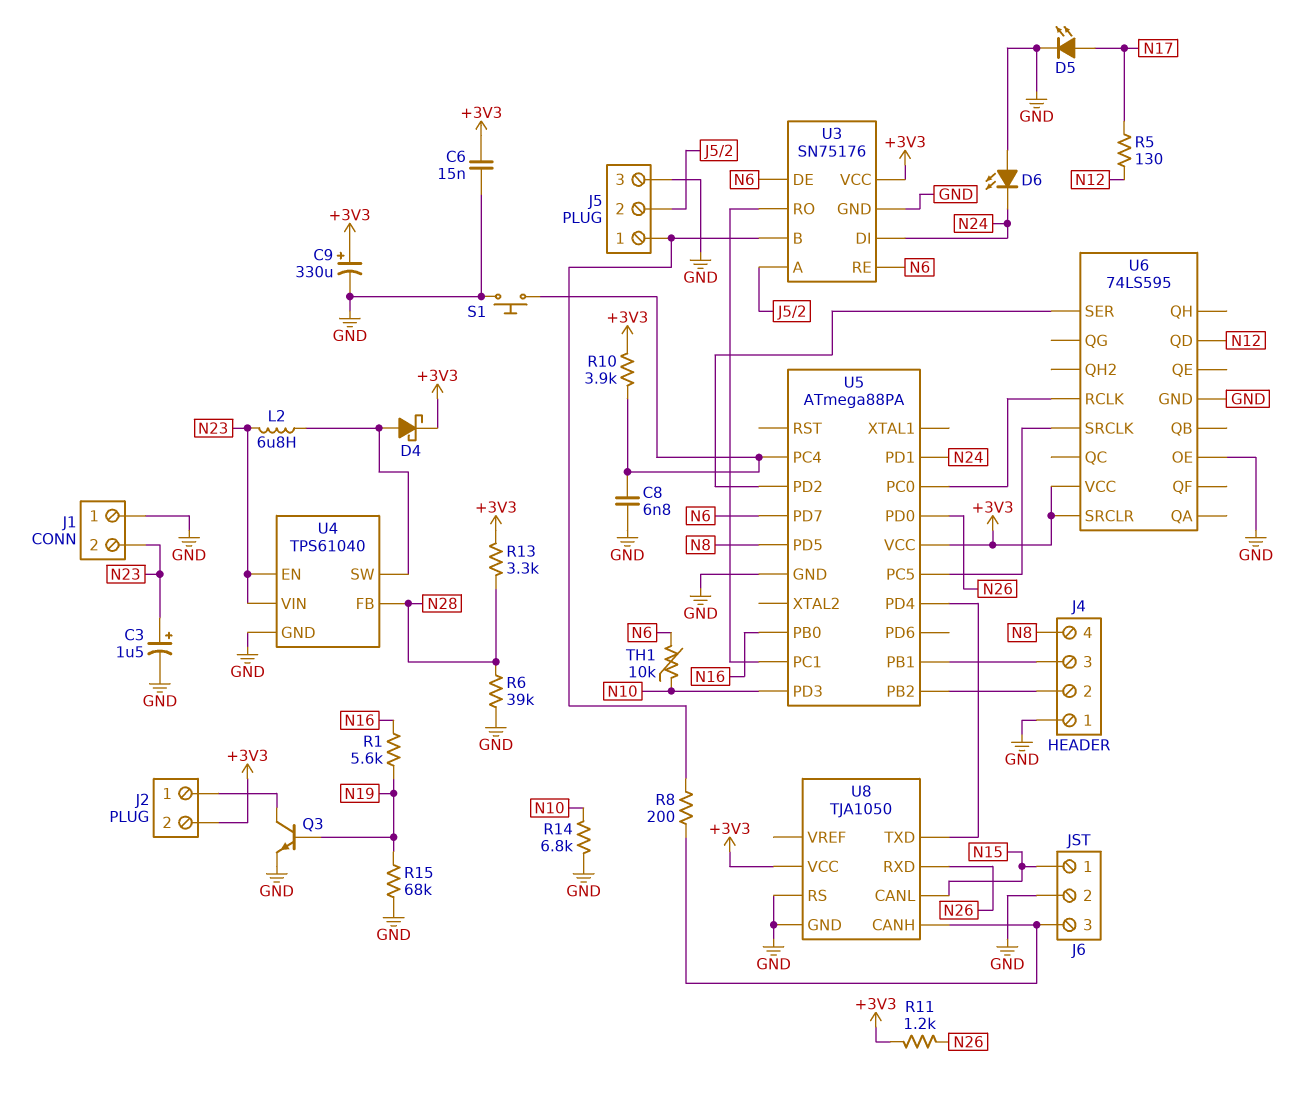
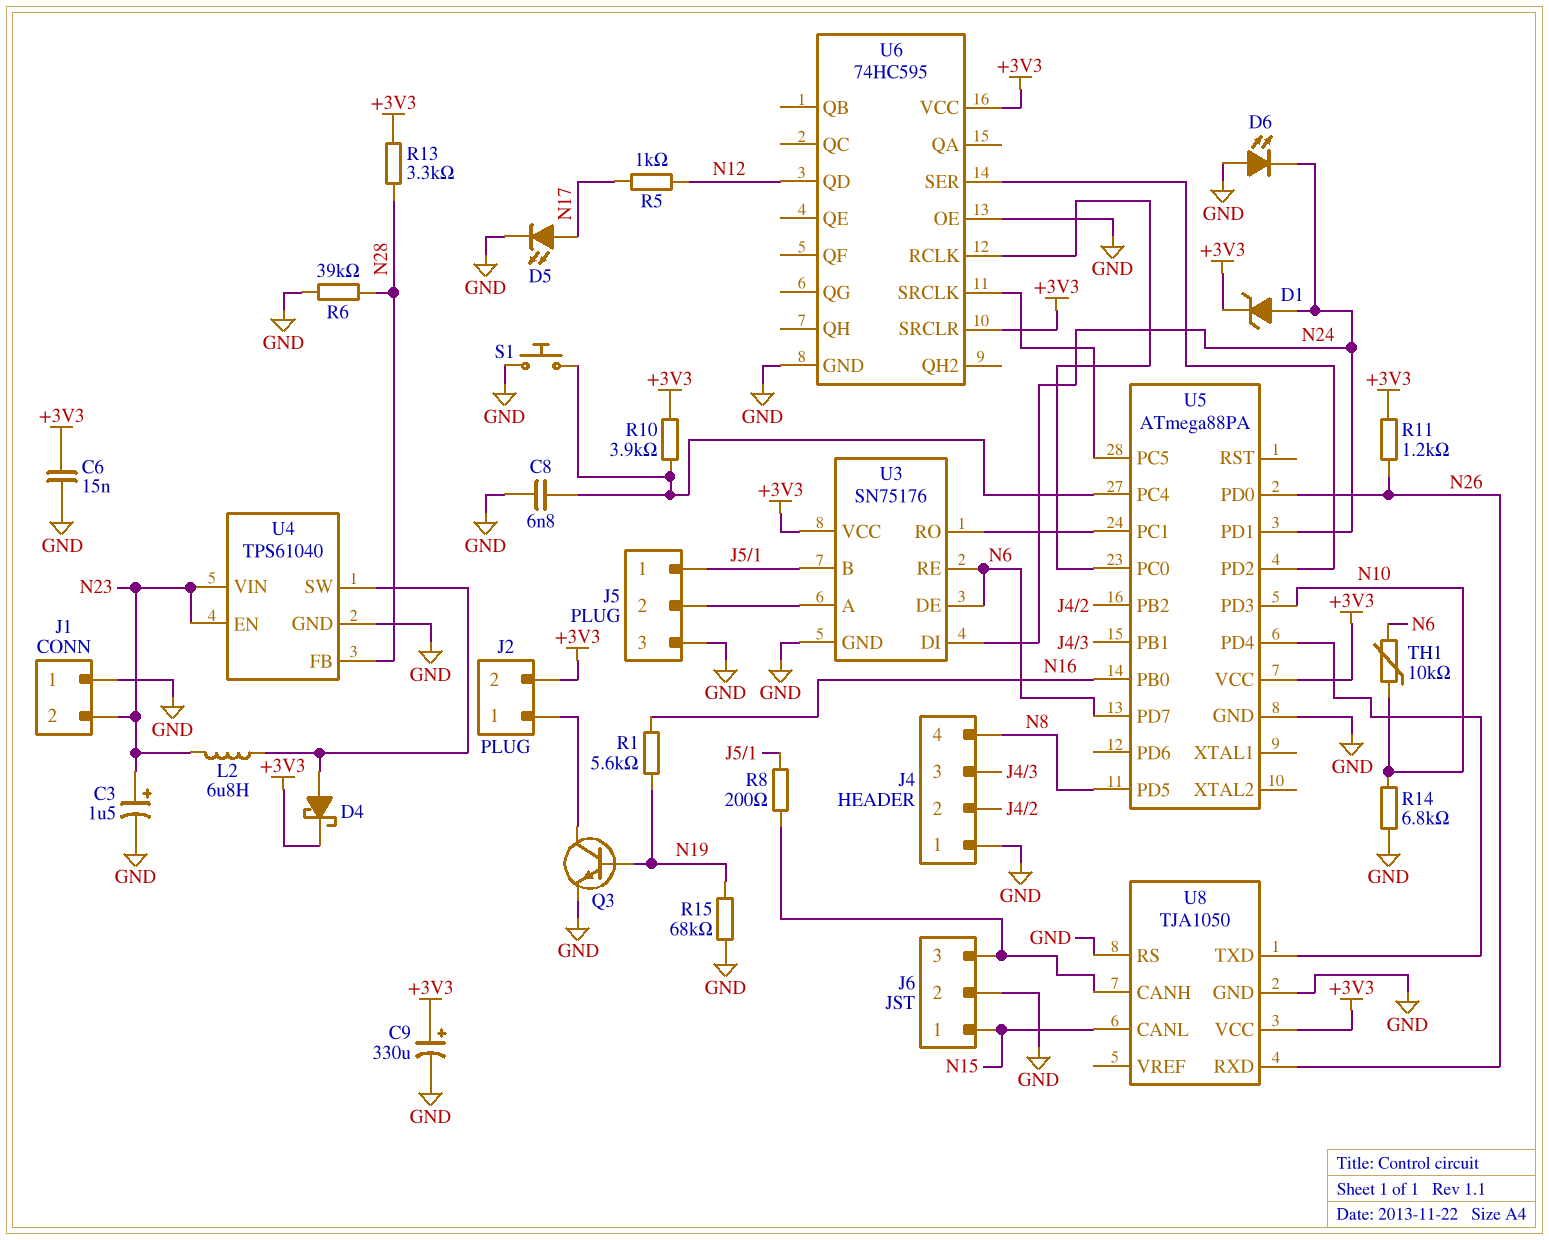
D1: none -> zener (A N24, K +3V3)
R5: 130 (N12, N17) -> 1k (N12, N17)
U6: 74LS595 -> 74HC595

